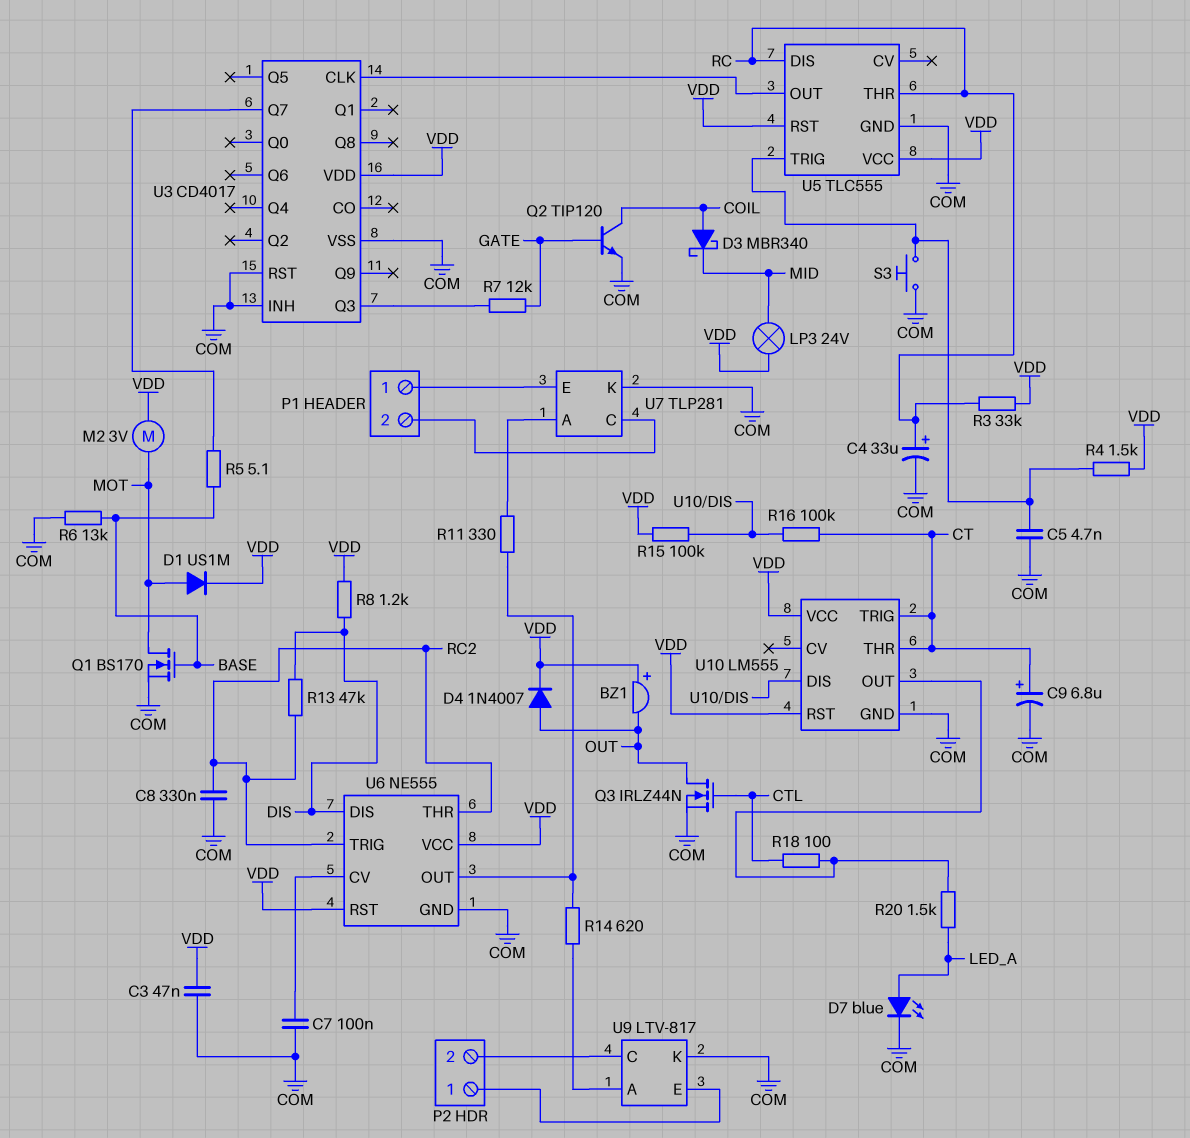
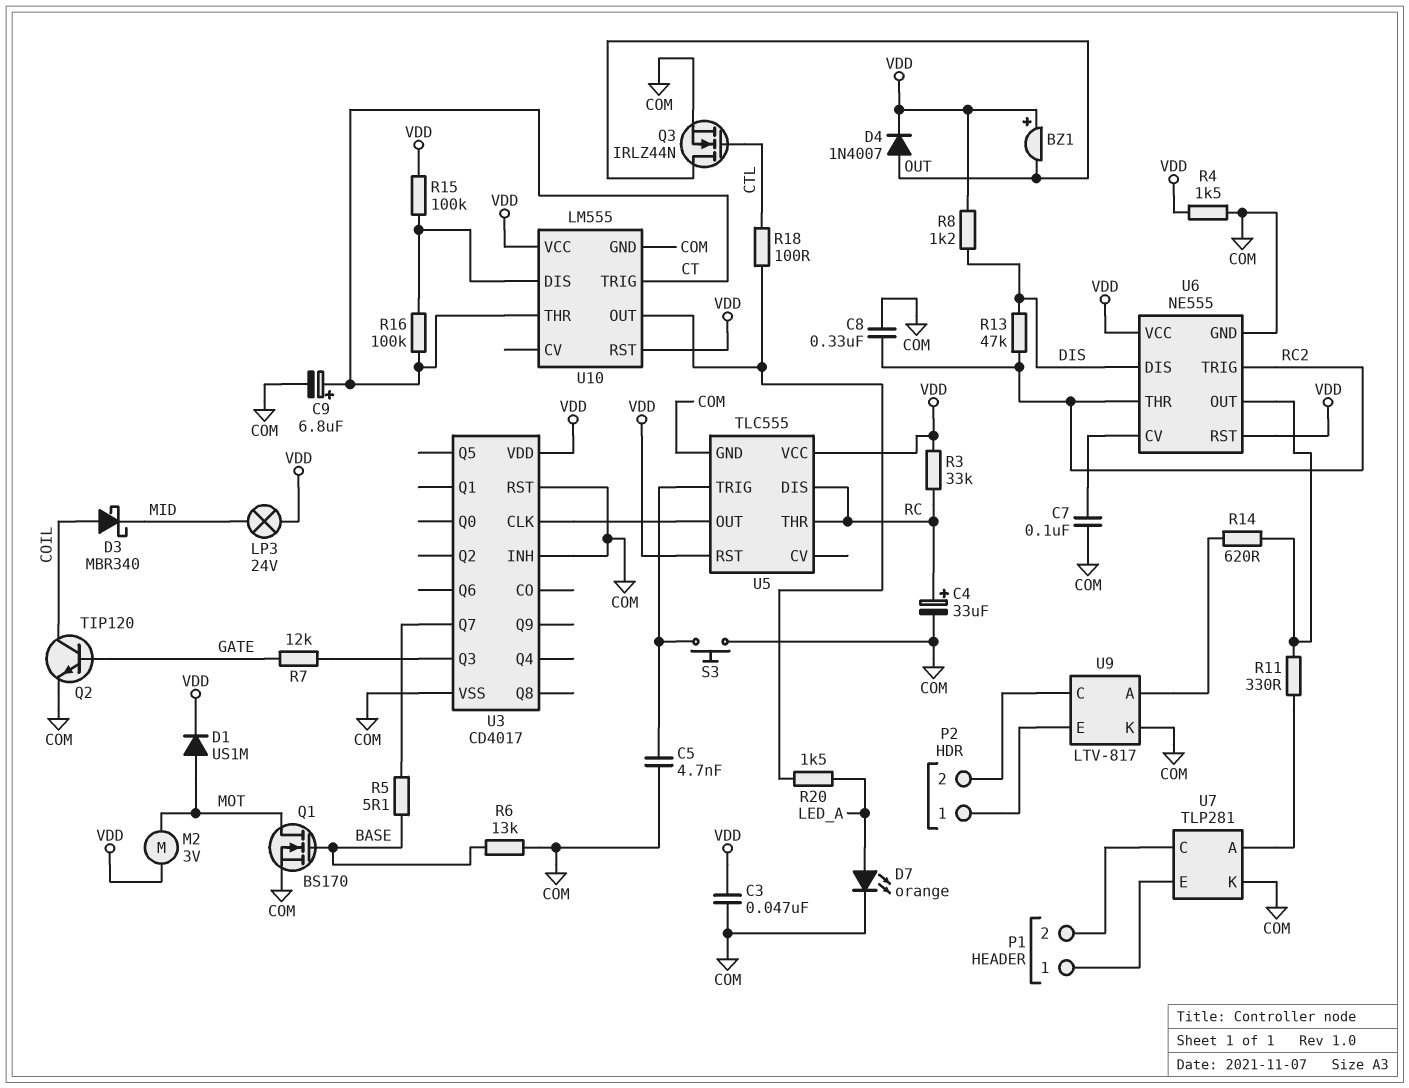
D7: LED blue (A LED_A, K COM) -> LED orange (A LED_A, K COM)
R4: 1.5k (U5/TRIG, VDD) -> 1.5k (COM, VDD)

